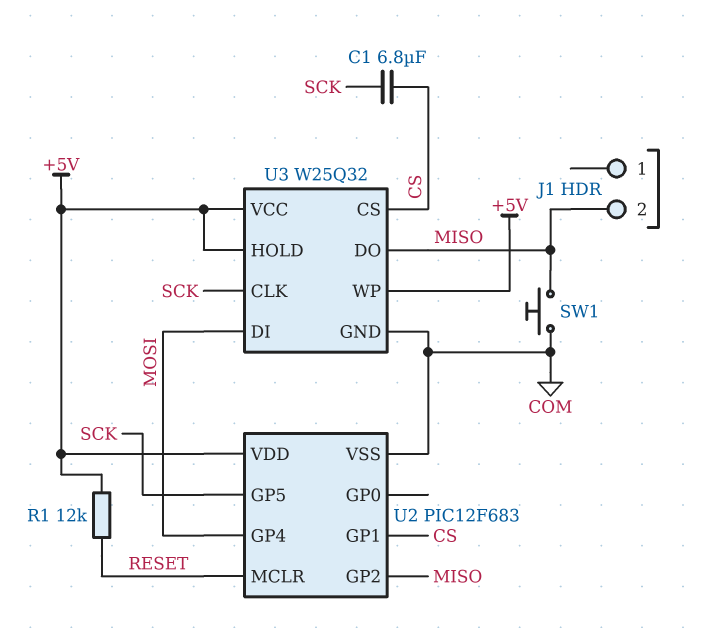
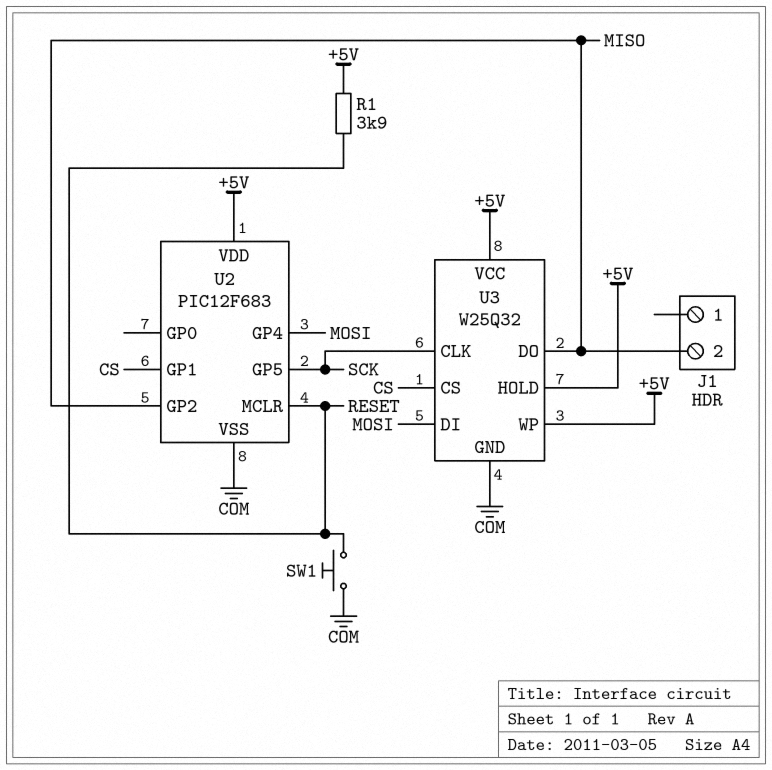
C1: 6.8uF (CS, SCK) -> none
R1: 12k (+5V, RESET) -> 3.9k (+5V, RESET)
SW1: button (COM, MISO) -> button (COM, RESET)

